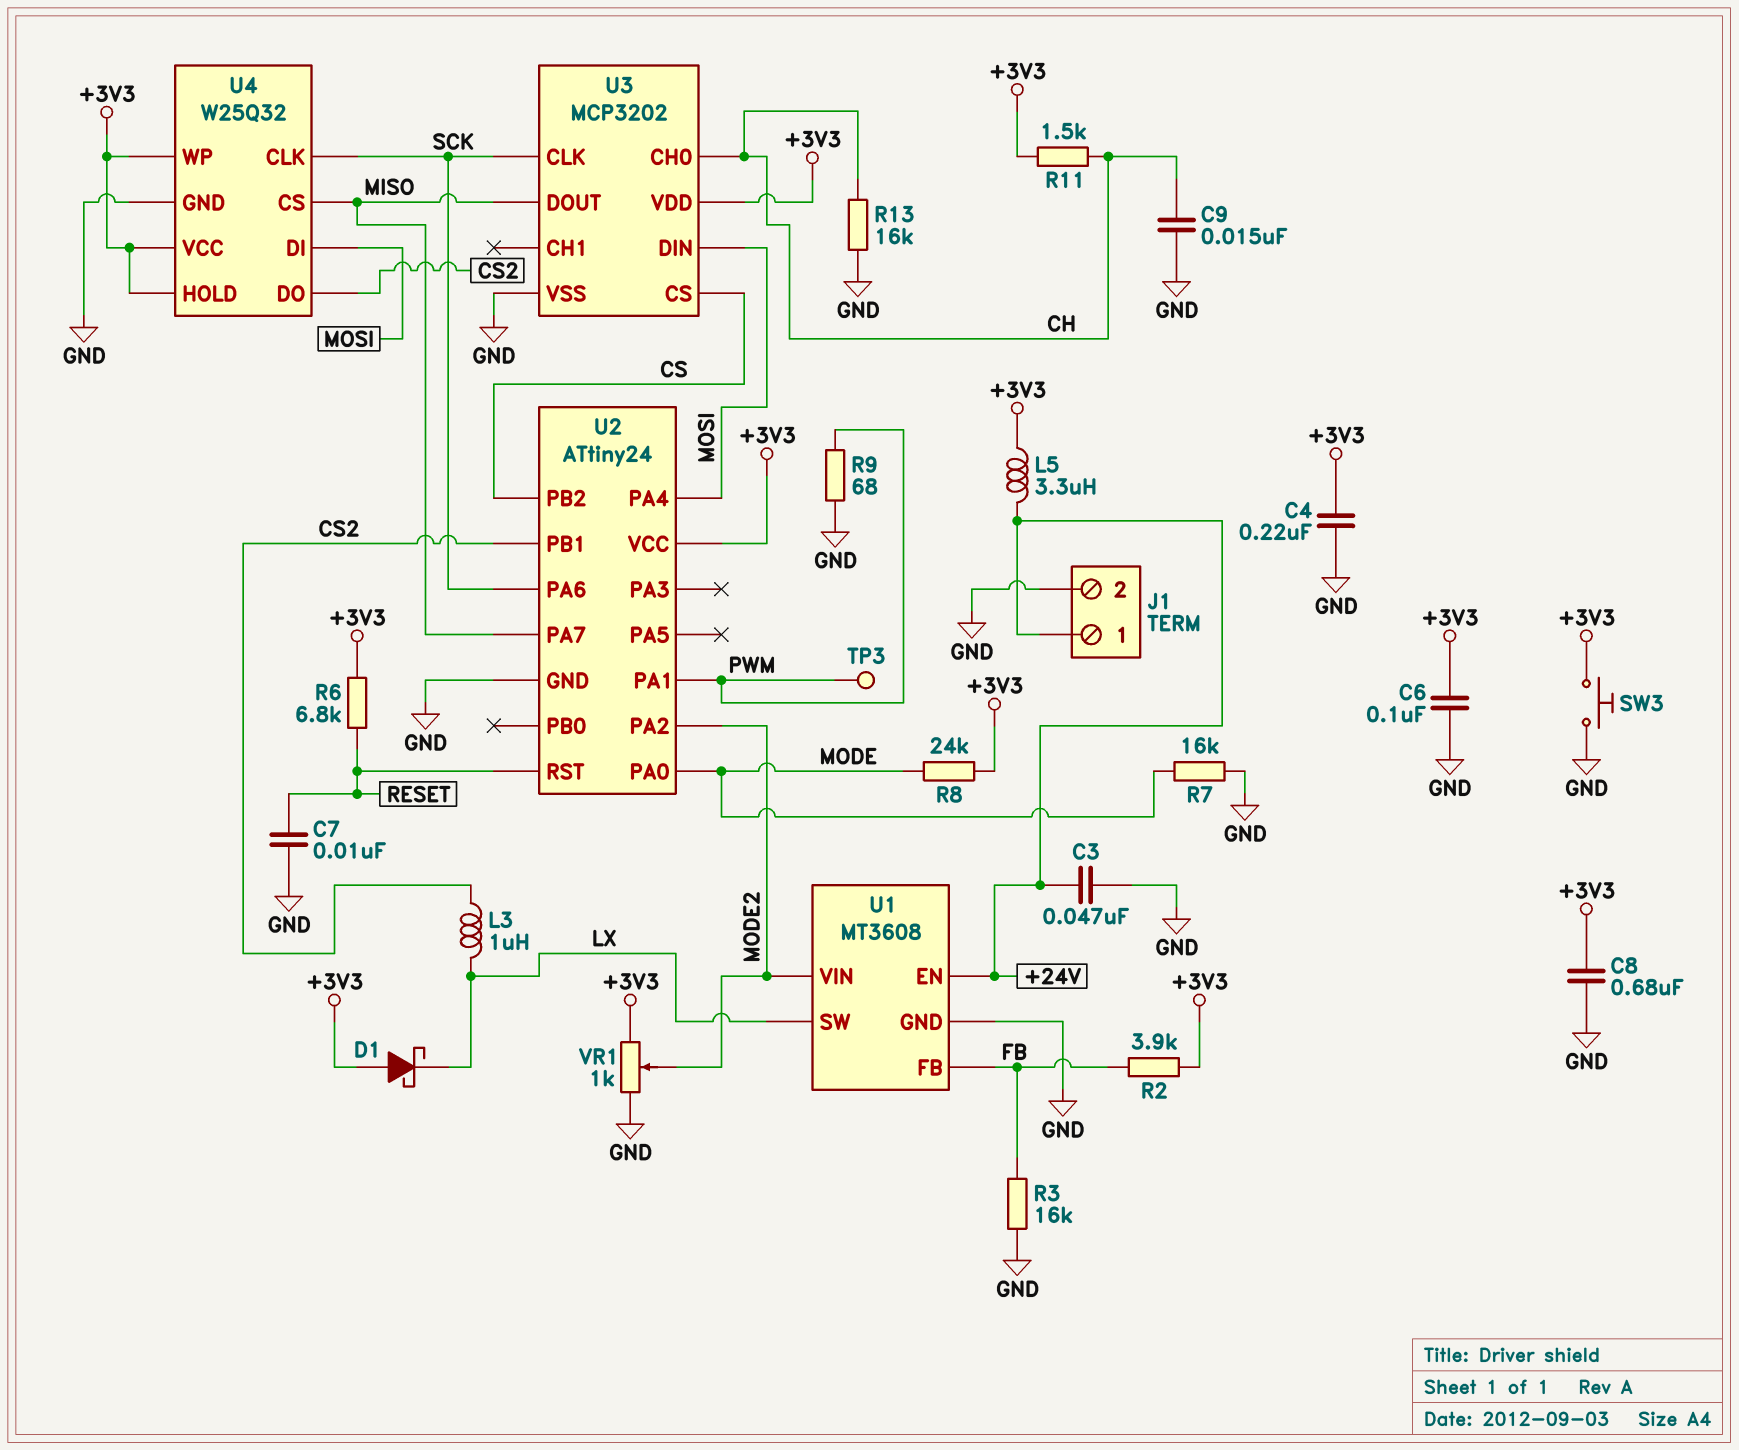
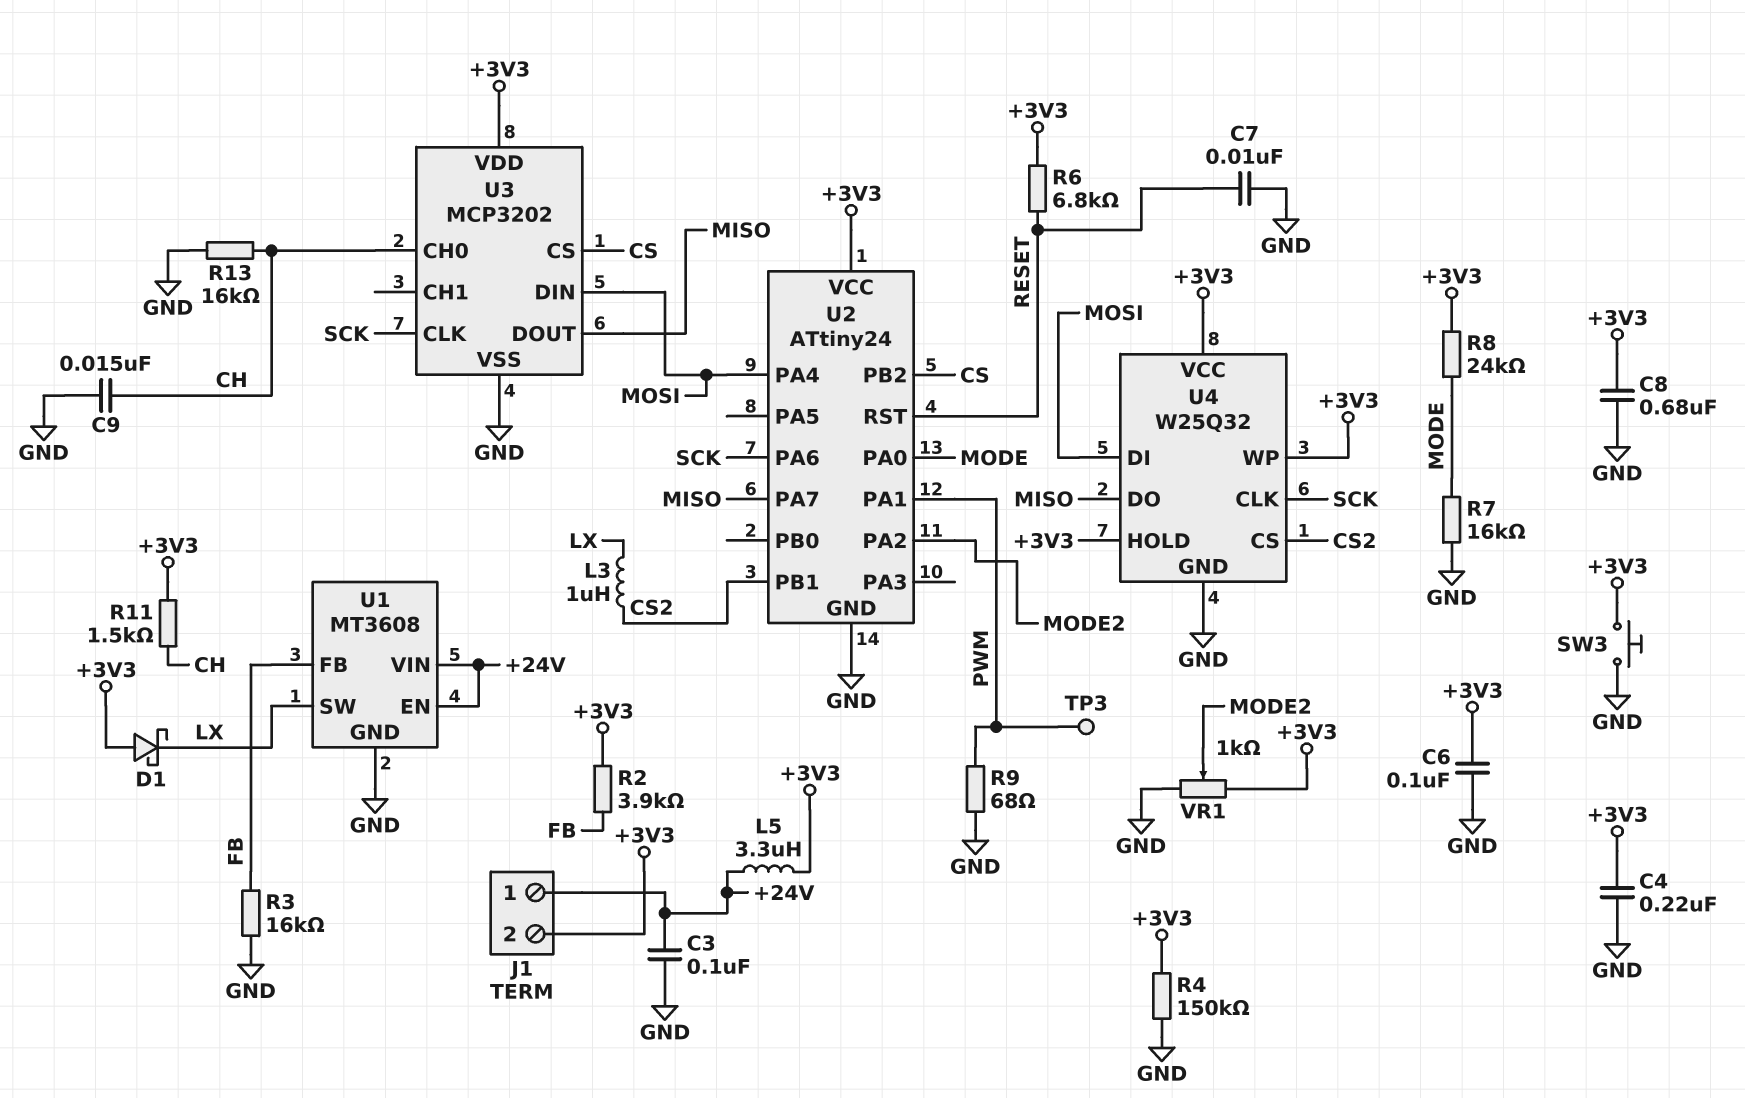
C3: 47nF (+24V, GND) -> 100nF (+24V, GND)
J1 pin 2: GND -> +3V3
R4: none -> 150k (+3V3, GND)
U1 pin VIN: MODE2 -> +24V
U4 pin CS: MISO -> CS2
U4 pin DO: CS2 -> MISO

